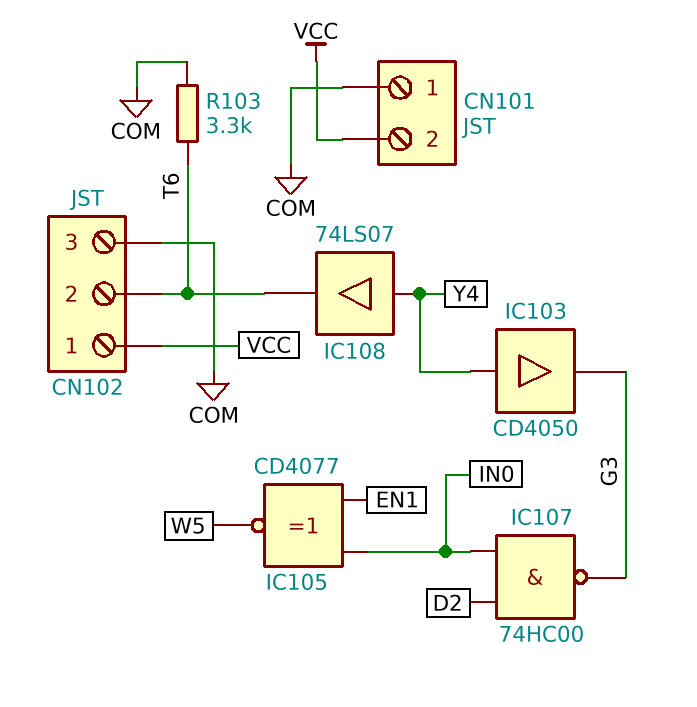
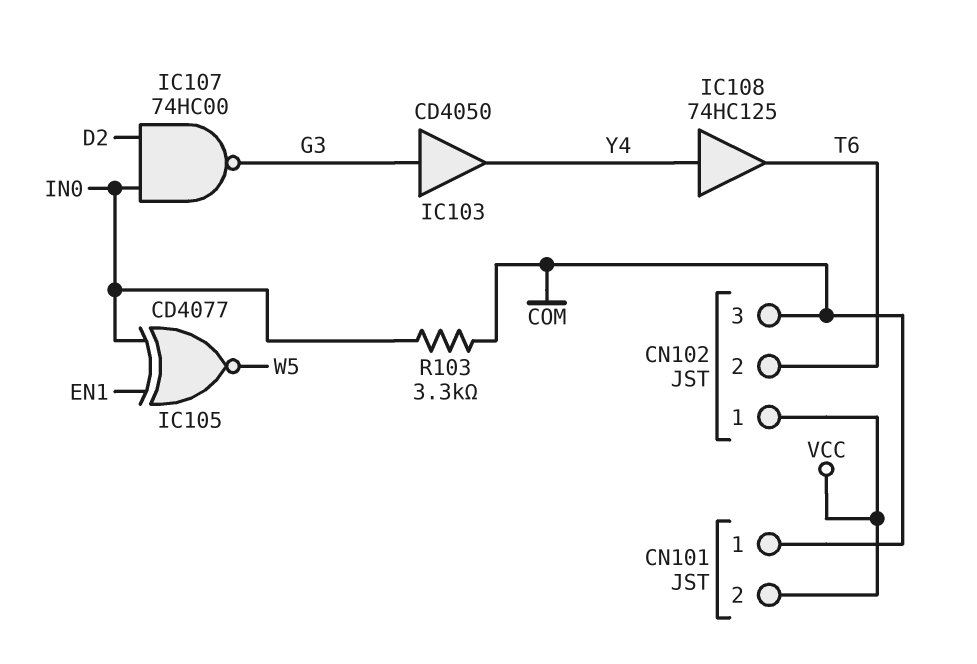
IC103: buffer CD4050 (in Y4, out G3) -> buffer CD4050 (in G3, out Y4)
IC108: buffer 74LS07 (in Y4, out T6) -> buffer 74HC125 (in Y4, out T6)
R103: 3.3k (COM, T6) -> 3.3k (COM, IN0)

